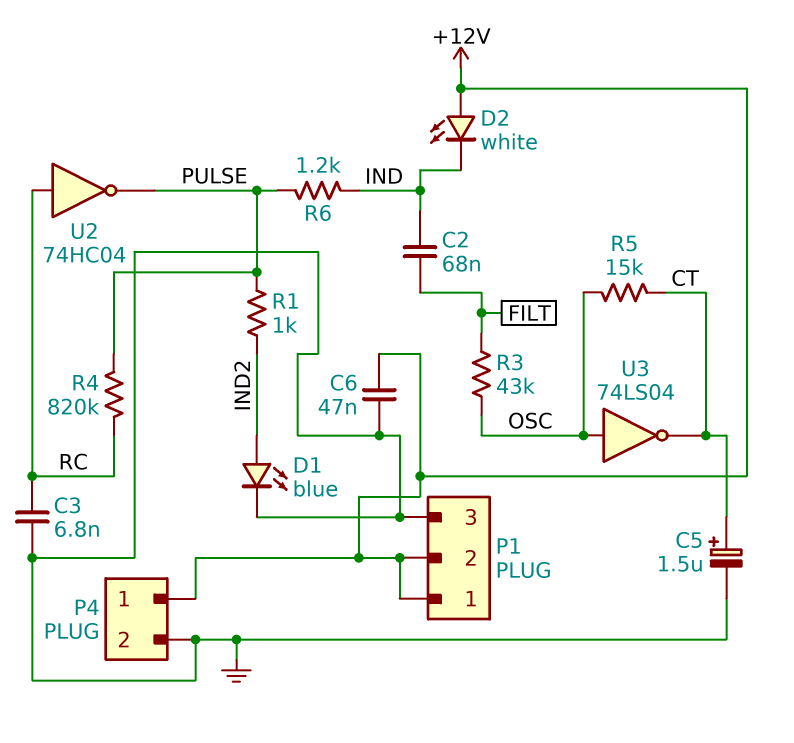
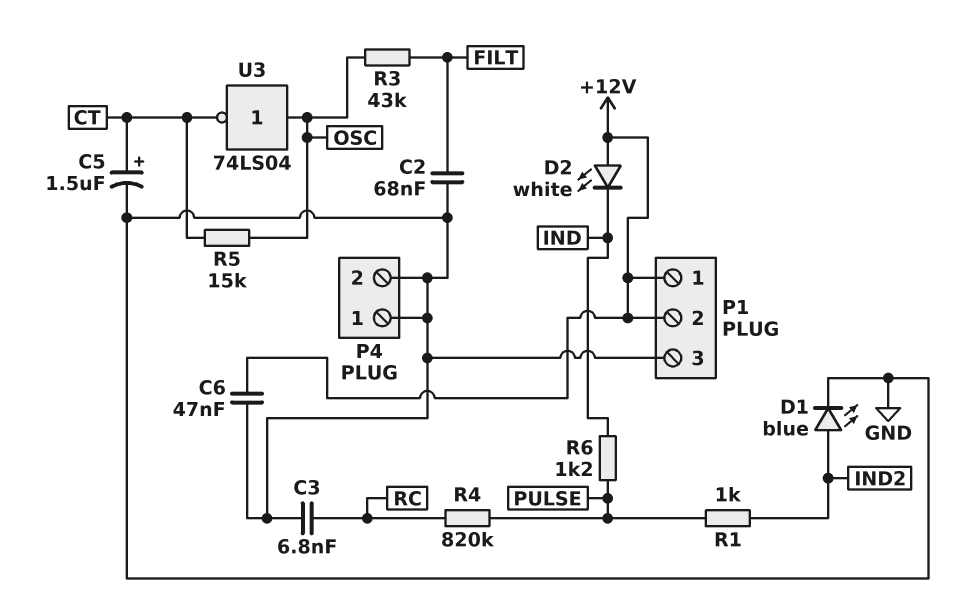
C2: 68nF (FILT, IND) -> 68nF (FILT, GND)
P4 pin 1: +12V -> GND
U2: NOT 74HC04 (in RC, out PULSE) -> none

